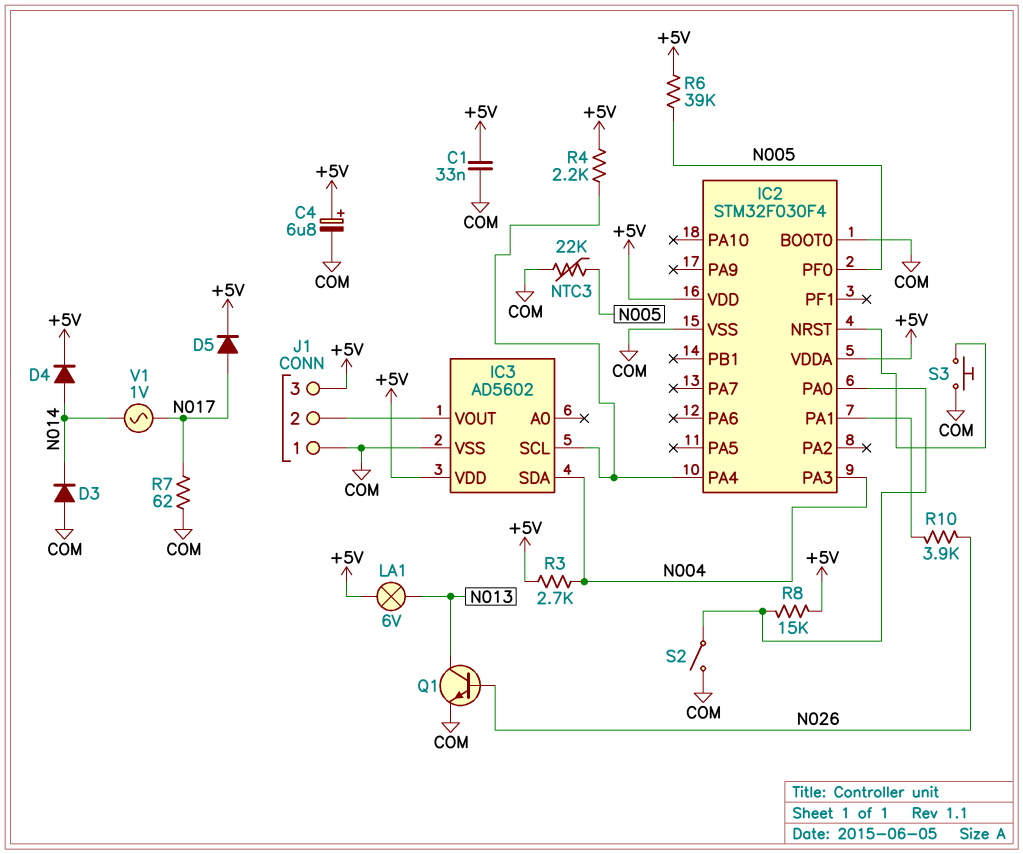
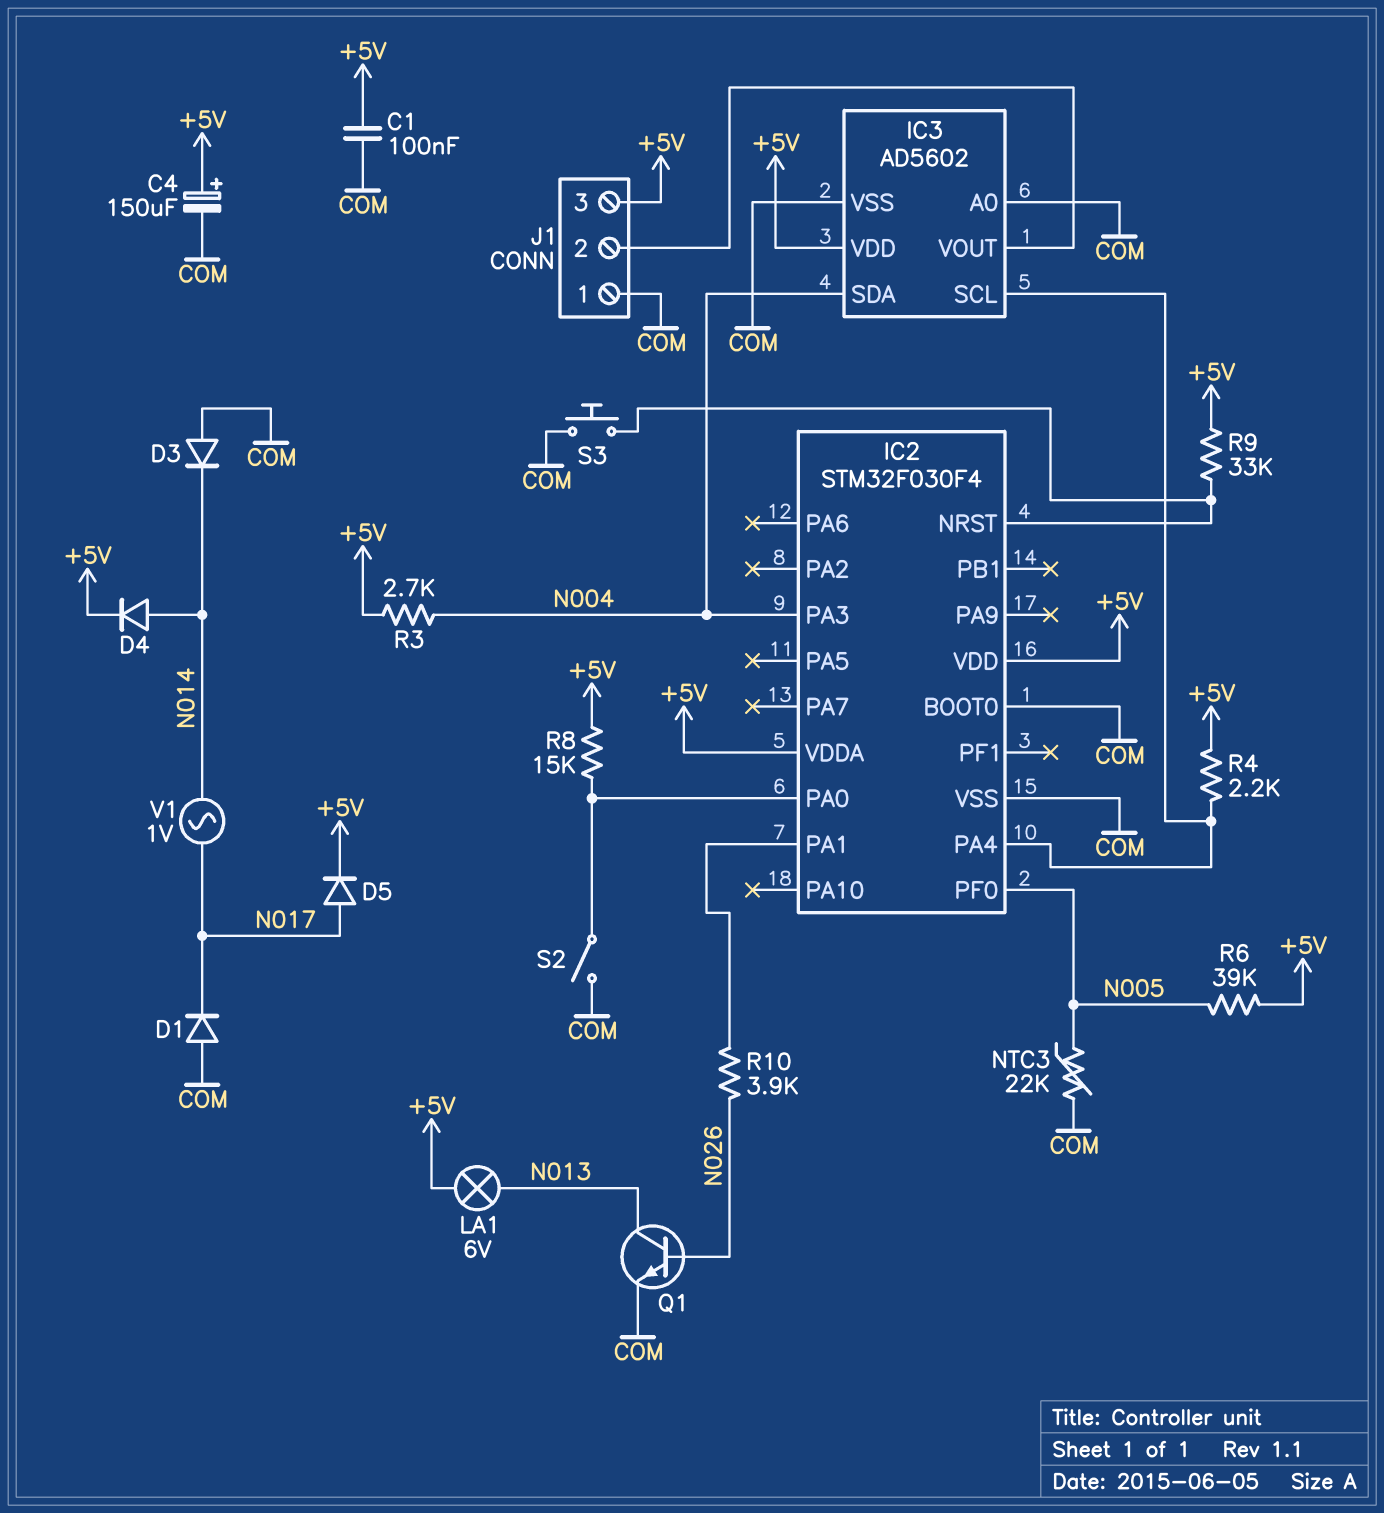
C1: 33nF (+5V, COM) -> 100nF (+5V, COM)
C4: 6.8uF (plus +5V, minus COM) -> 150uF (plus +5V, minus COM)
D1: none -> diode (A COM, K N017)
IC3 pin A0: none -> COM
R7: 62 (COM, N017) -> none
R9: none -> 33k (+5V, IC2/NRST)

